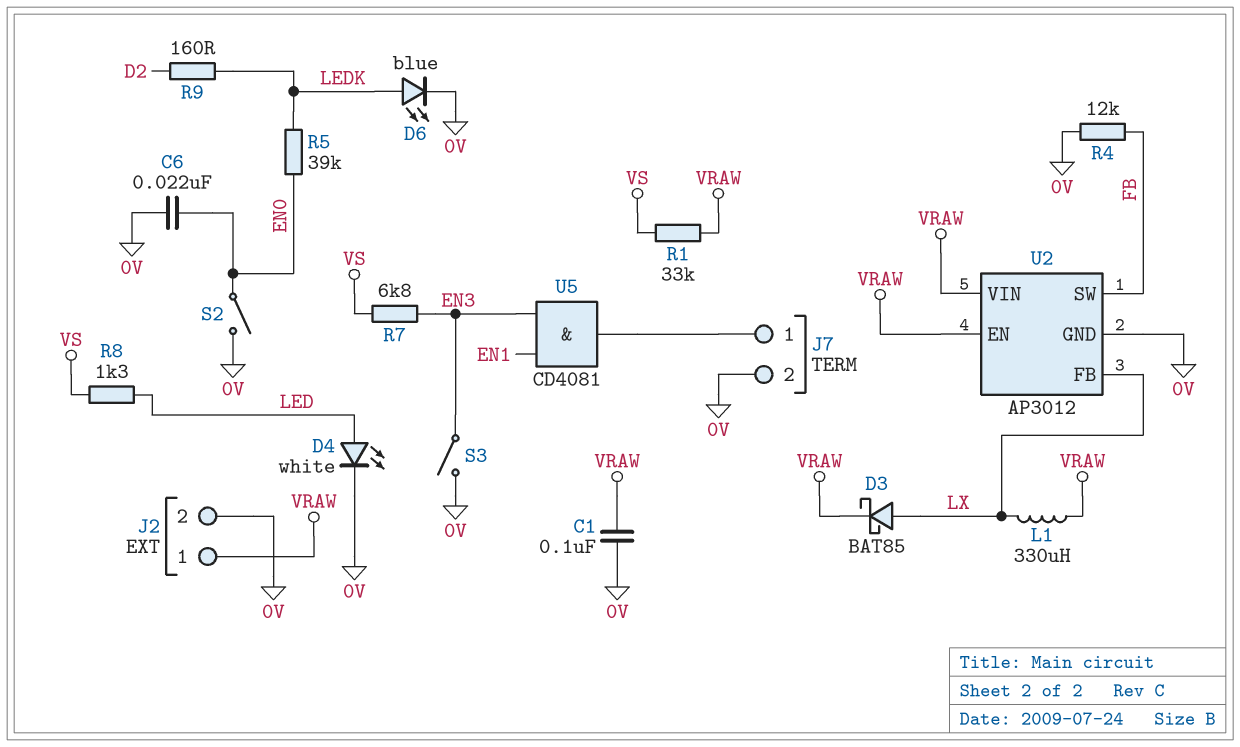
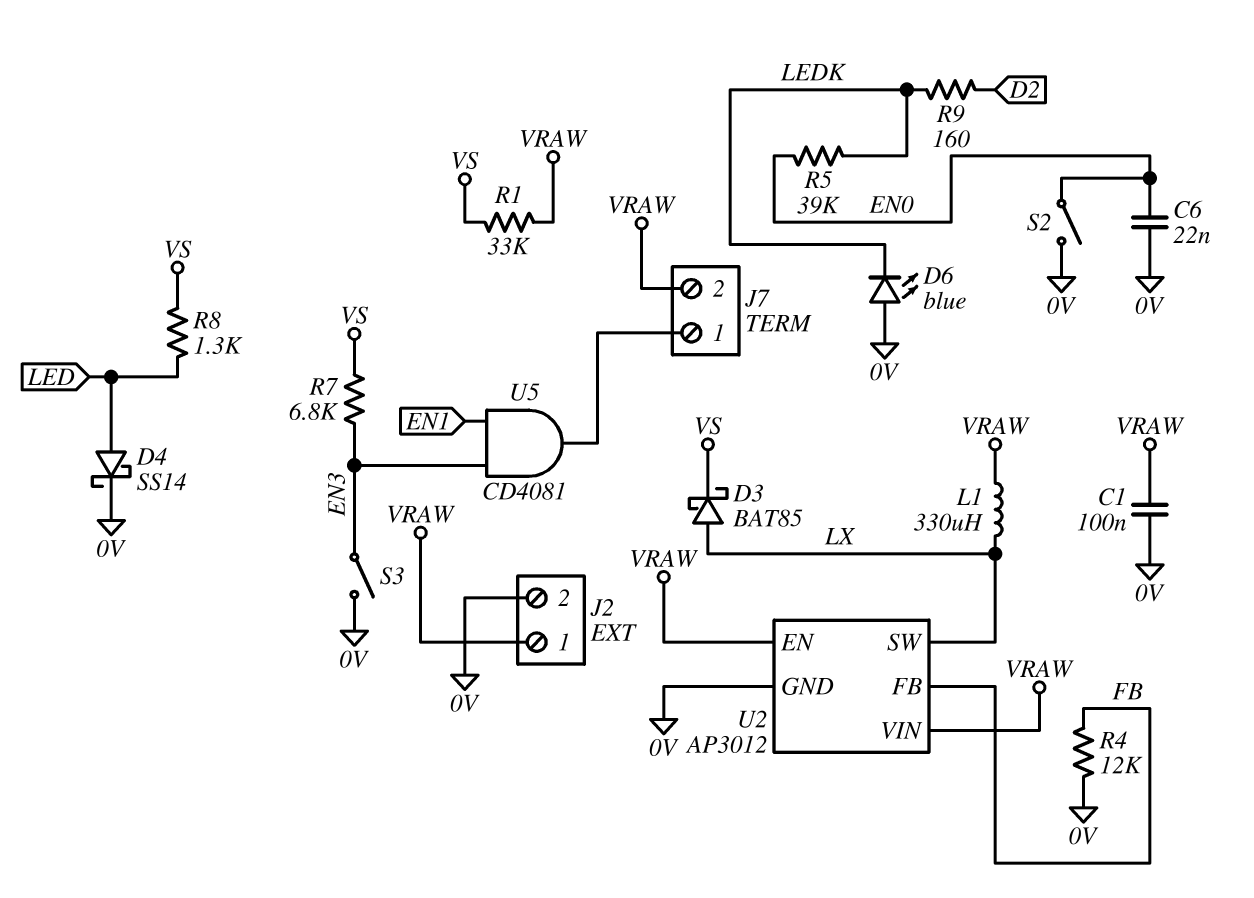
D3: schottky BAT85 (A LX, K VRAW) -> schottky BAT85 (A LX, K VS)
D4: LED white (A LED, K 0V) -> schottky SS14 (A LED, K 0V)
D6: LED blue (A LEDK, K 0V) -> LED blue (A 0V, K LEDK)
J7 pin 2: 0V -> VRAW
U2 pin FB: LX -> FB
U2 pin SW: FB -> LX

